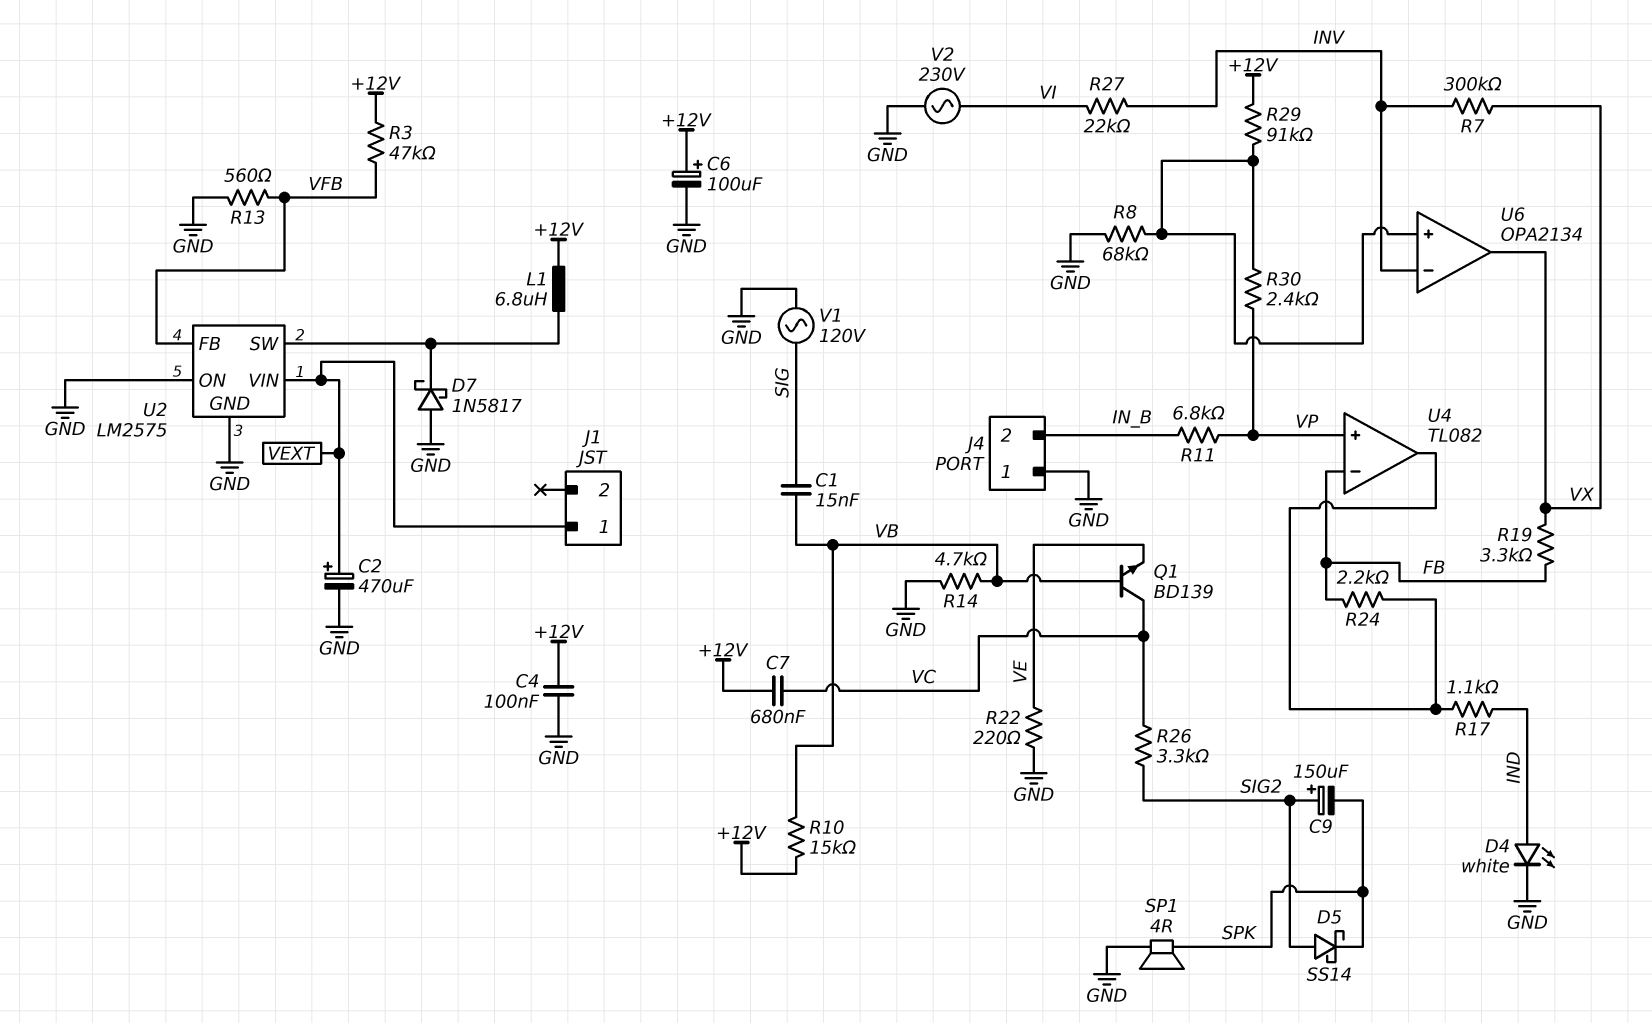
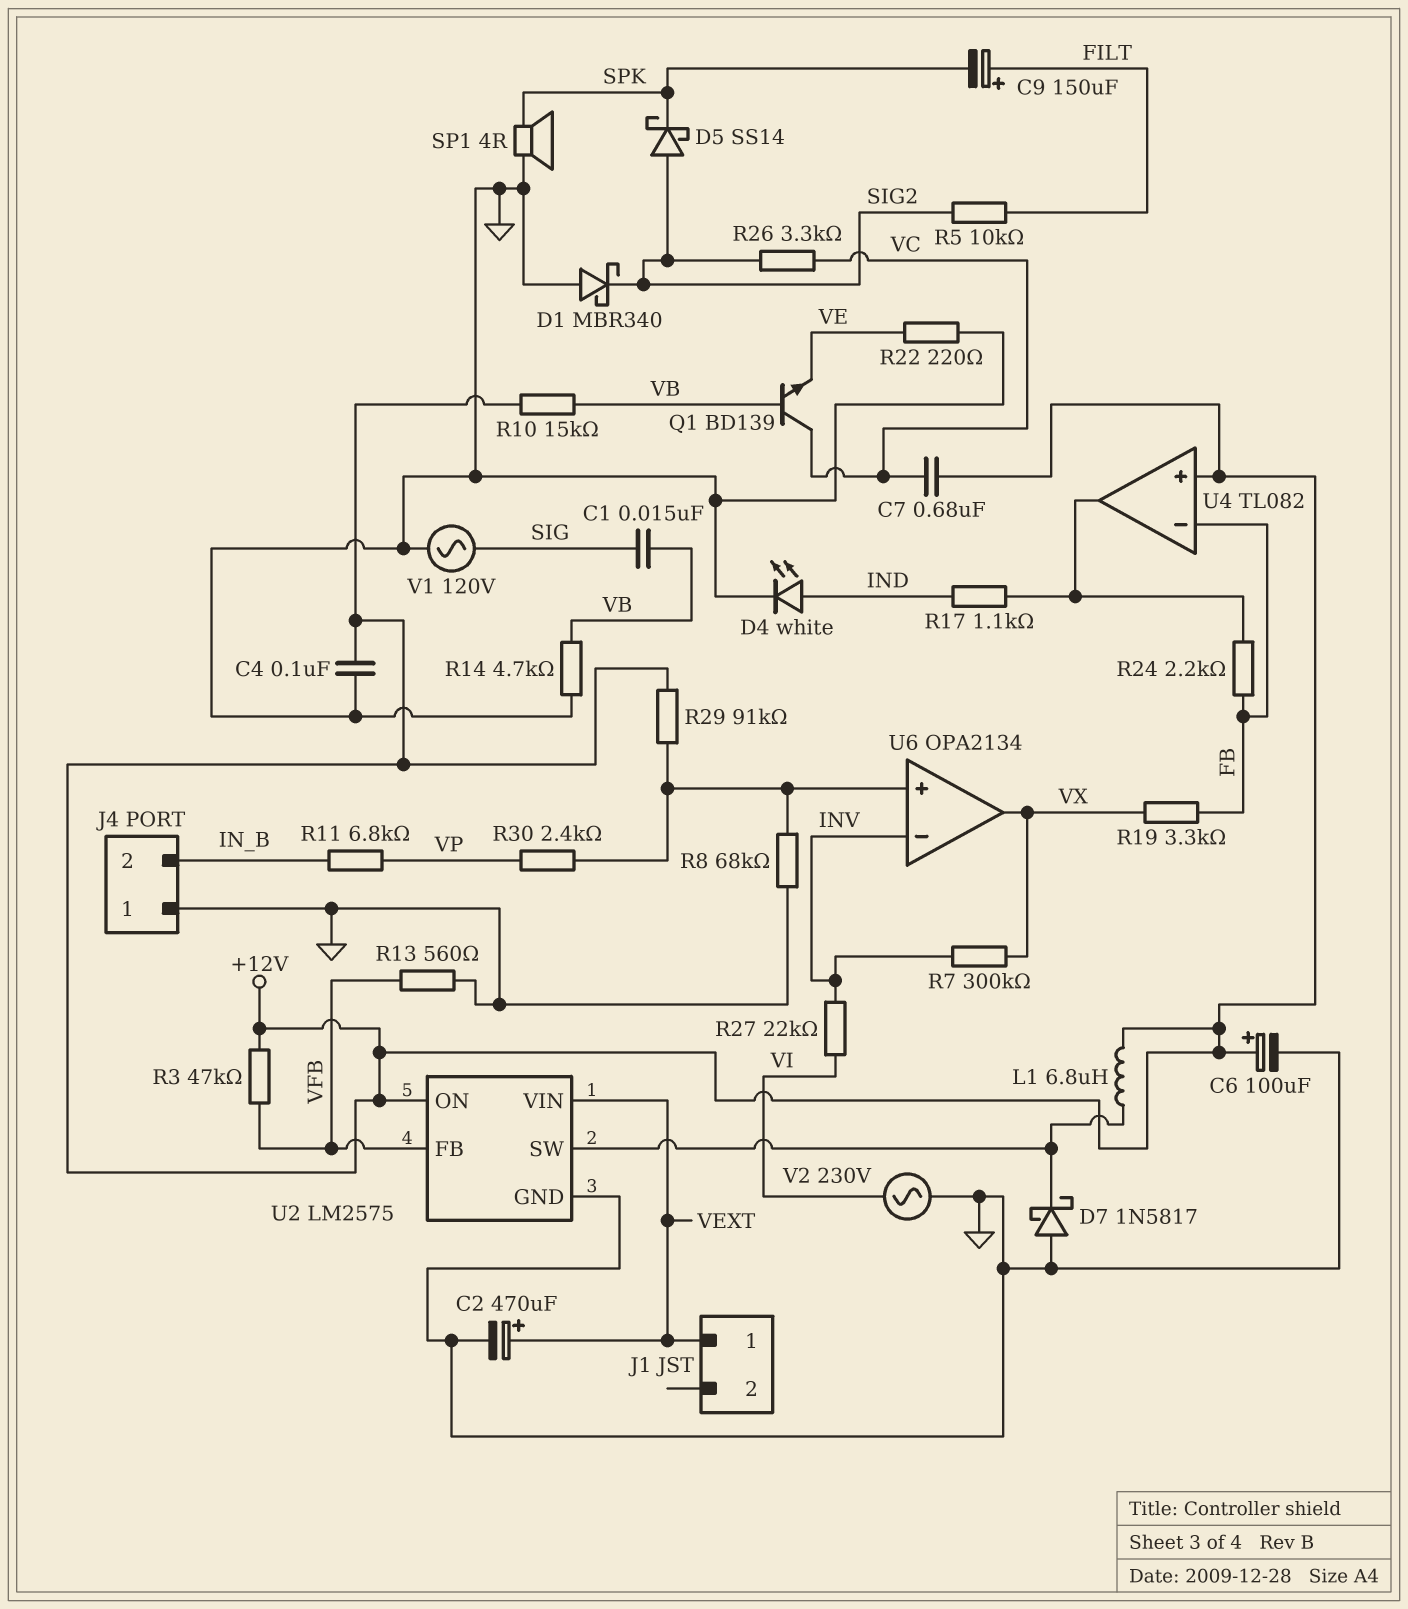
C9: 150uF (plus SIG2, minus SPK) -> 150uF (plus FILT, minus SPK)
D1: none -> schottky MBR340 (A GND, K SIG2)
R5: none -> 10k (FILT, SIG2)
U2 pin ON: GND -> +12V
U4 pin in+: VP -> +12V

